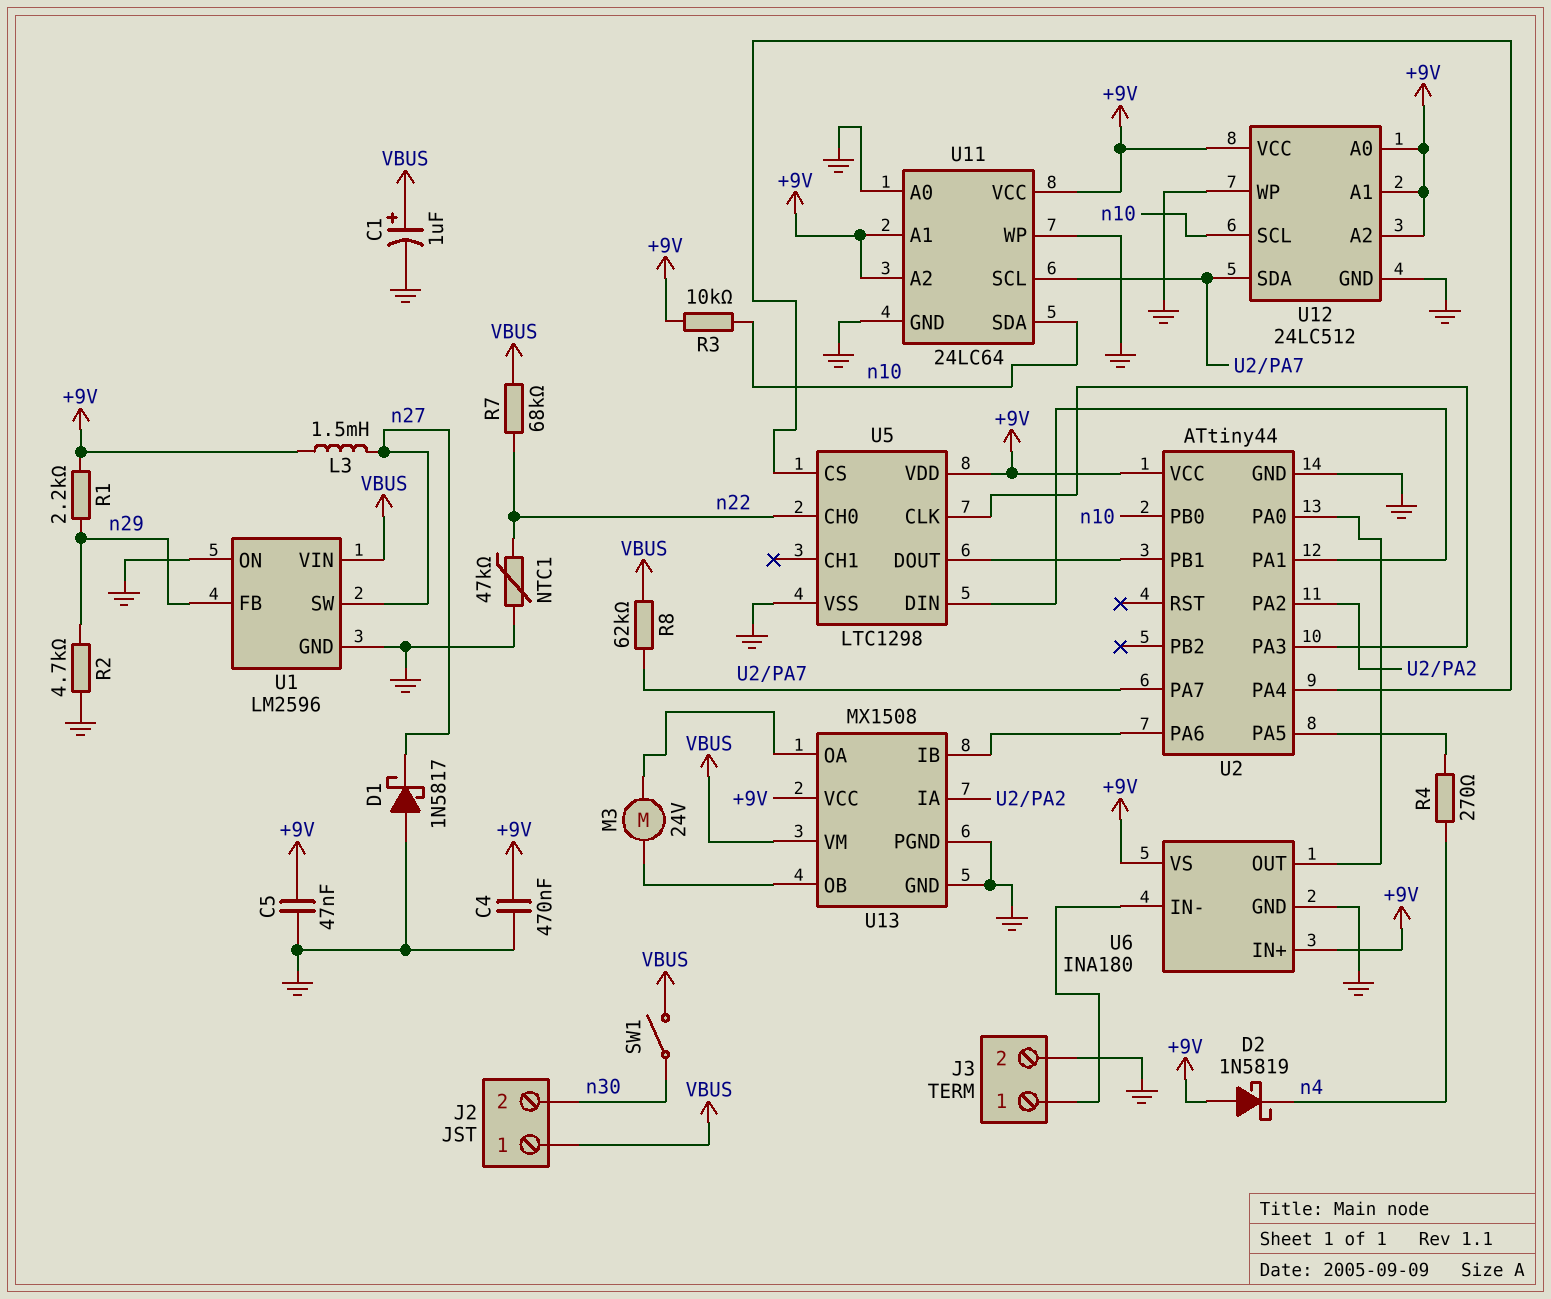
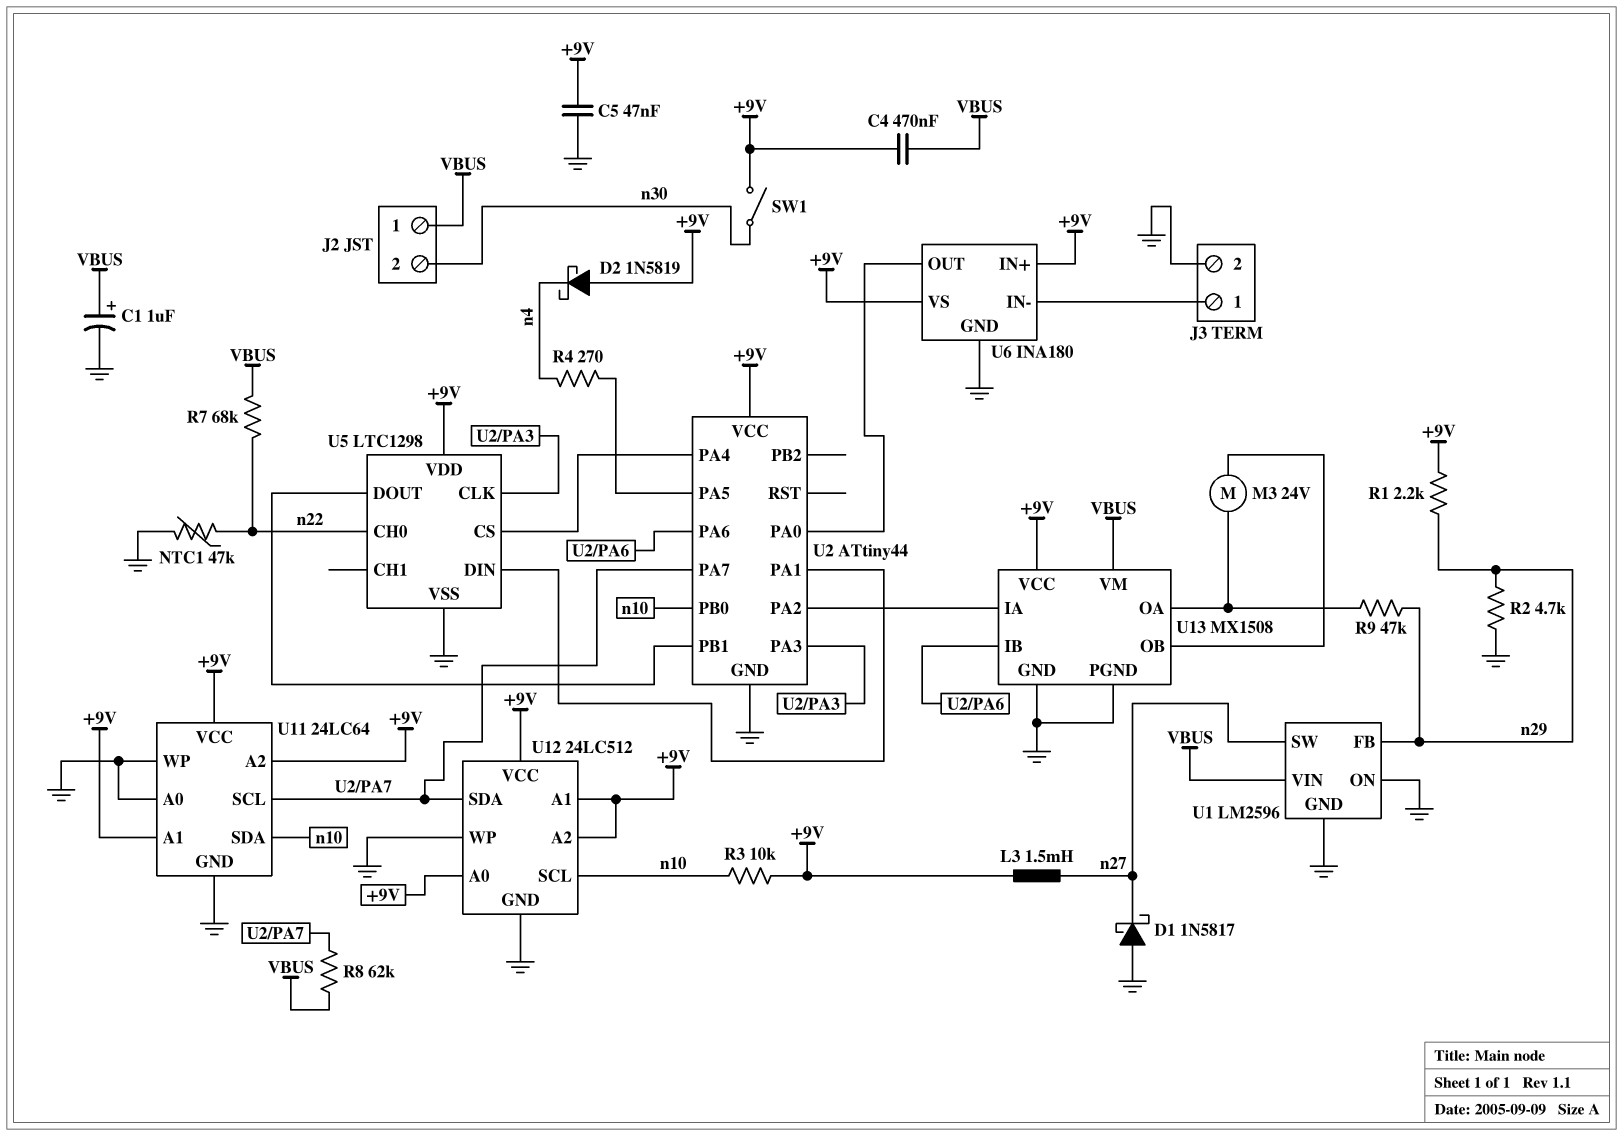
C4: 470nF (+9V, GND) -> 470nF (+9V, VBUS)
R9: none -> 47k (U13/OA, n29)
SW1: switch (VBUS, n30) -> switch (+9V, n30)

